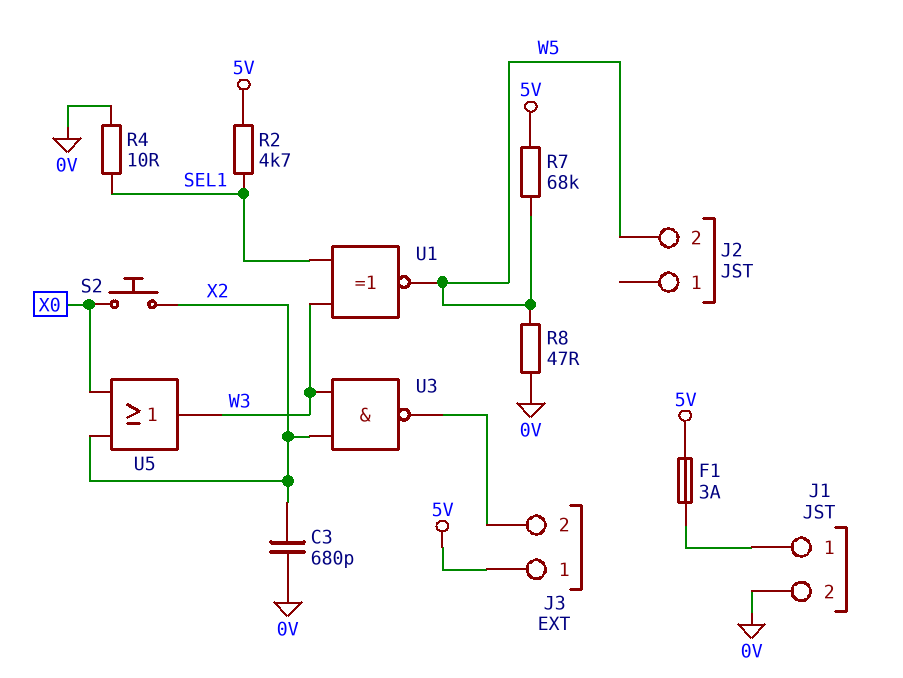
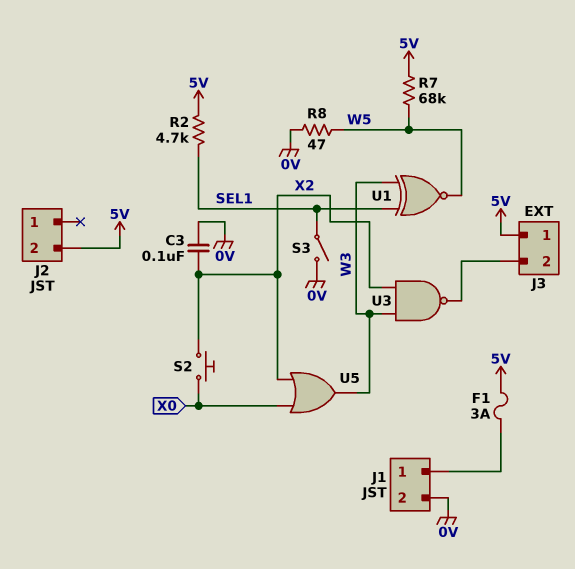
C3: 680pF (0V, X2) -> 100nF (0V, X2)
J2 pin 2: W5 -> 5V
R4: 10 (0V, SEL1) -> none
S3: none -> switch (0V, SEL1)

